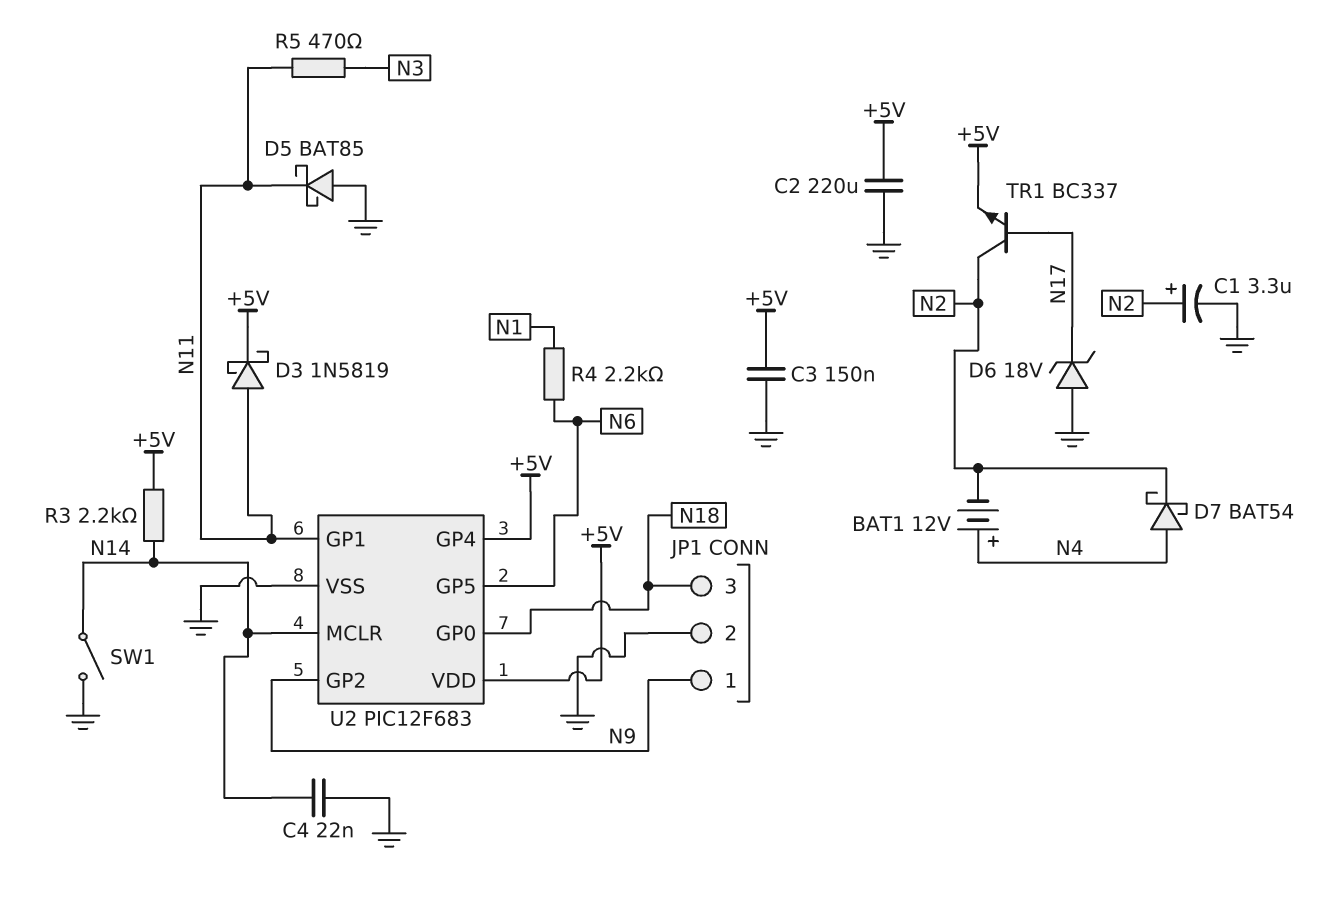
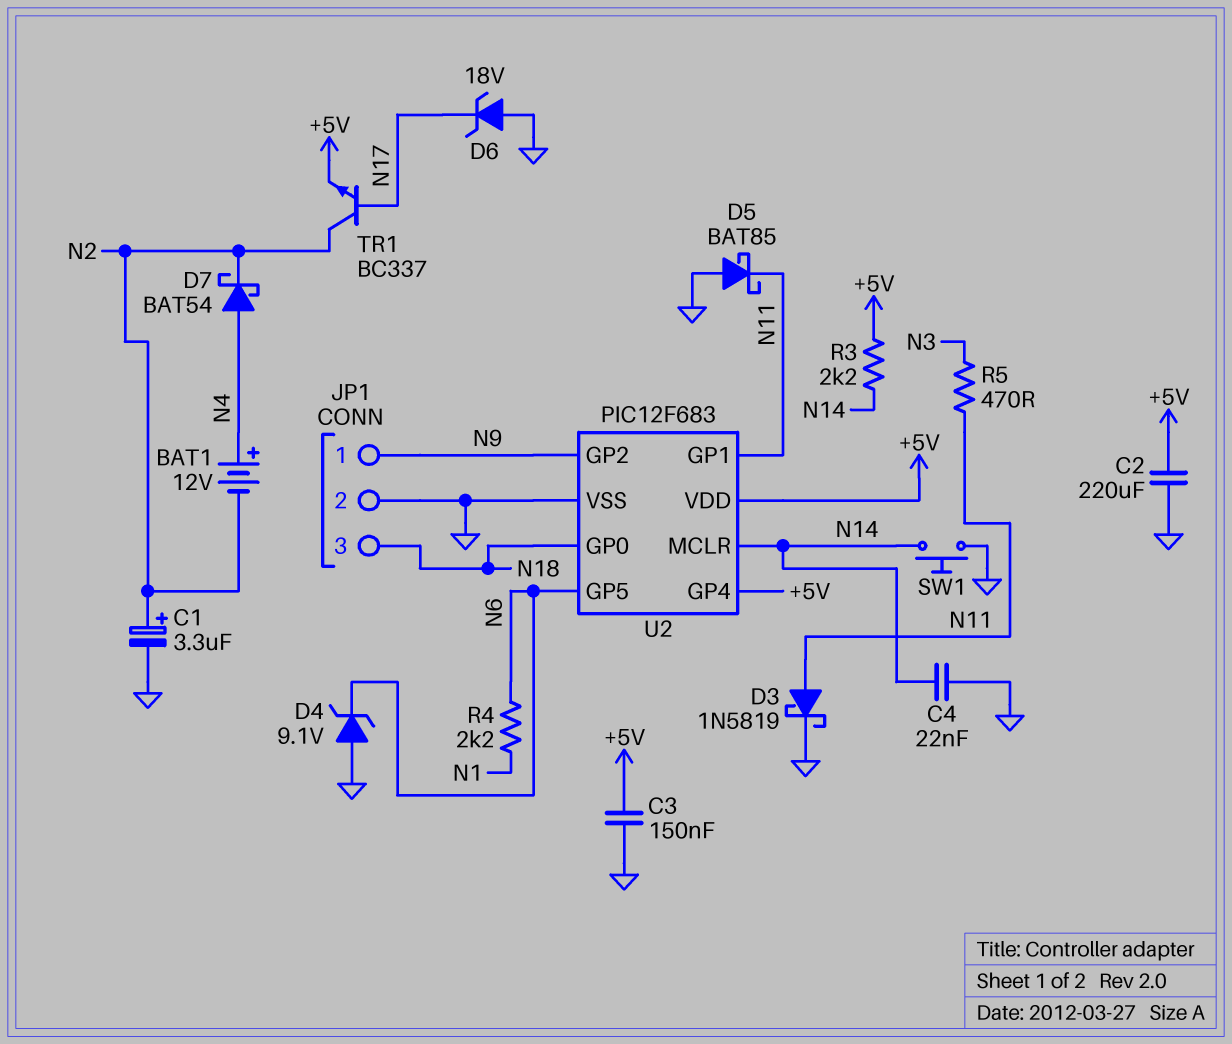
D3: schottky 1N5819 (A N11, K +5V) -> schottky 1N5819 (A N11, K GND)
D4: none -> zener 9.1V (A GND, K N6)
SW1: switch (GND, N14) -> button (GND, N14)

